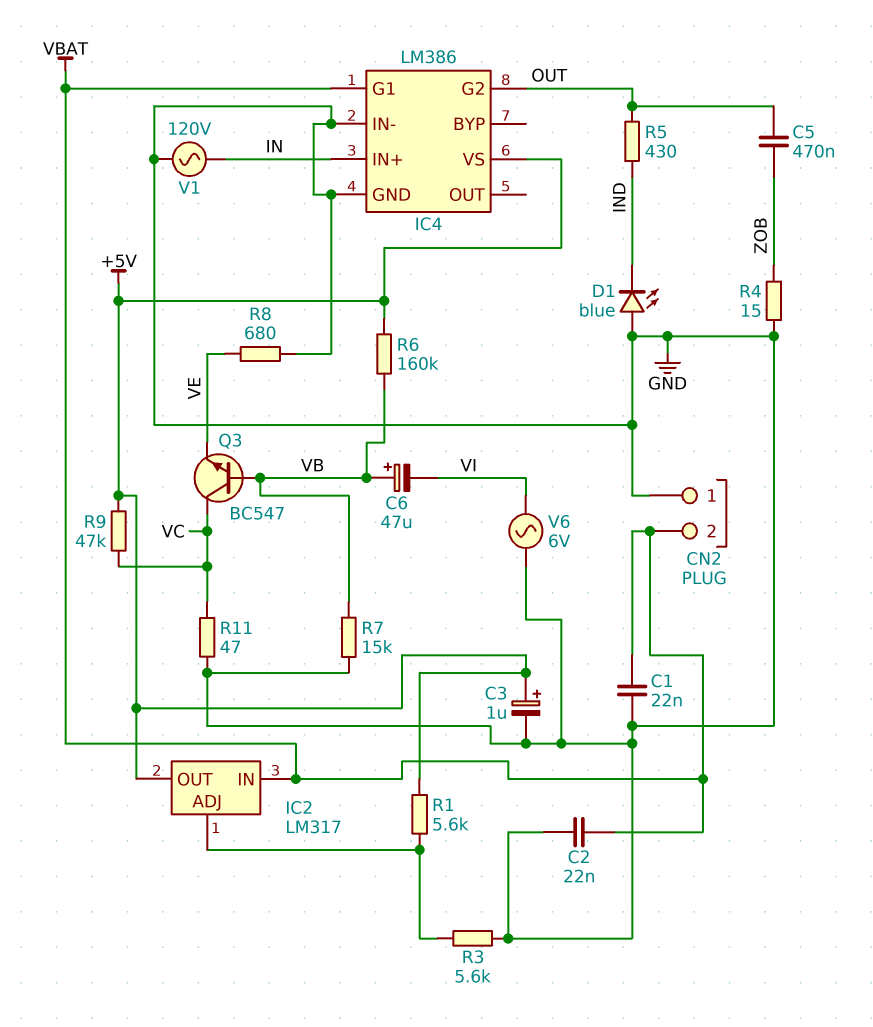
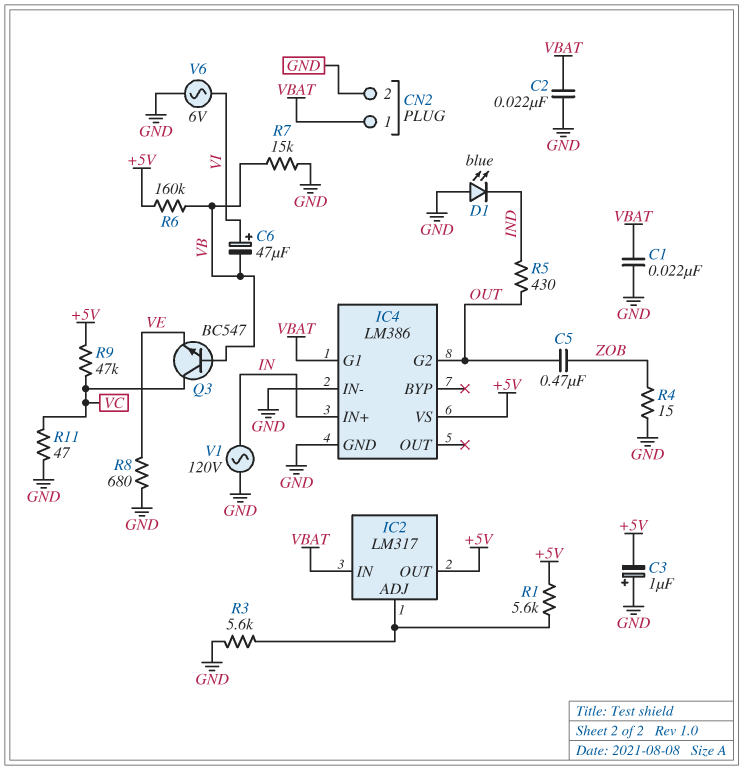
C3: 1uF (plus +5V, minus GND) -> 1uF (plus GND, minus +5V)
C6: 47uF (plus VB, minus VI) -> 47uF (plus VI, minus VB)
CN2 pin 1: GND -> VBAT
CN2 pin 2: VBAT -> GND

